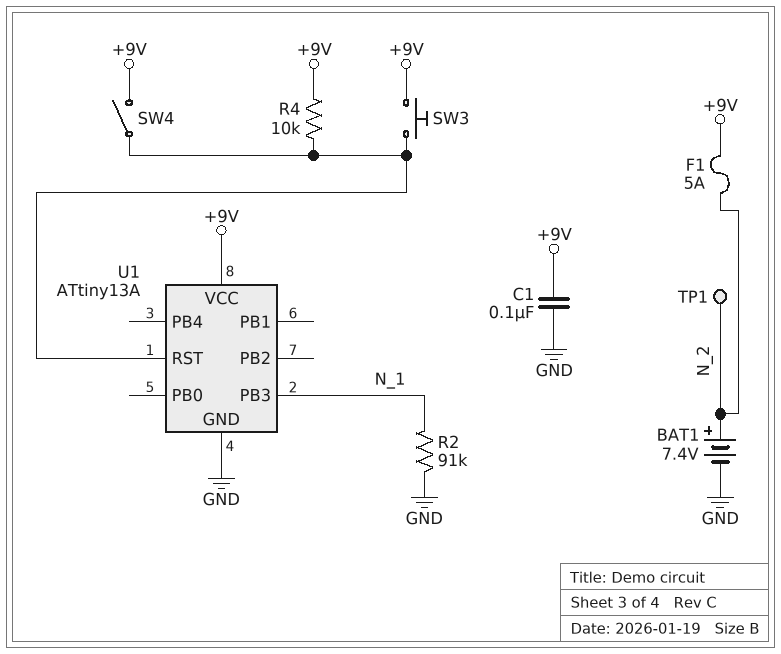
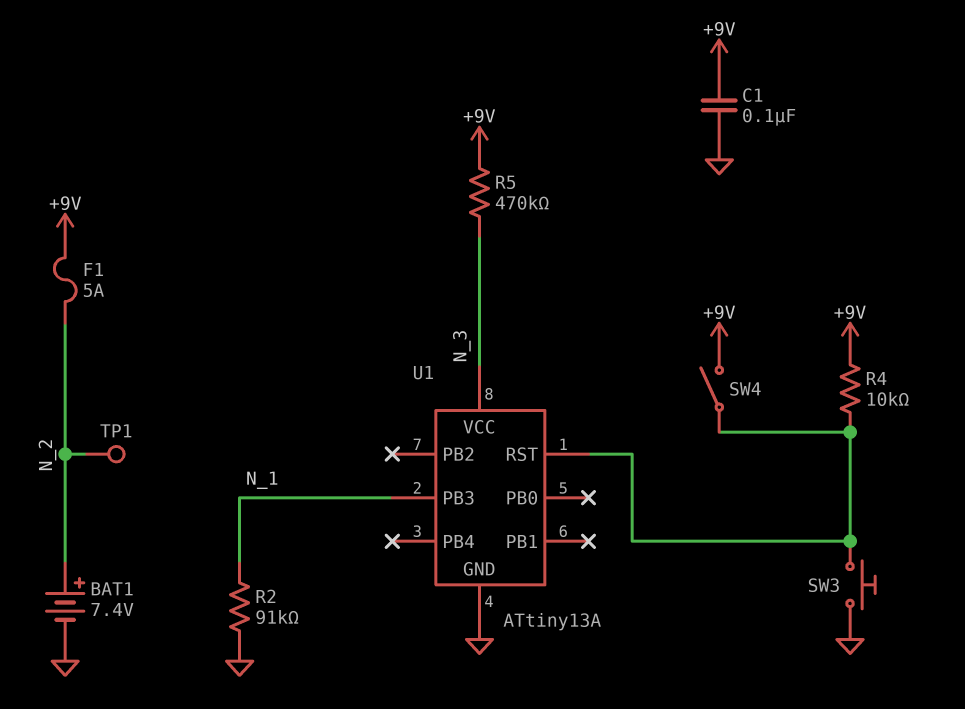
R5: none -> 470k (+9V, N_3)
SW3: button (+9V, U1/RST) -> button (GND, U1/RST)
U1 pin VCC: +9V -> N_3

